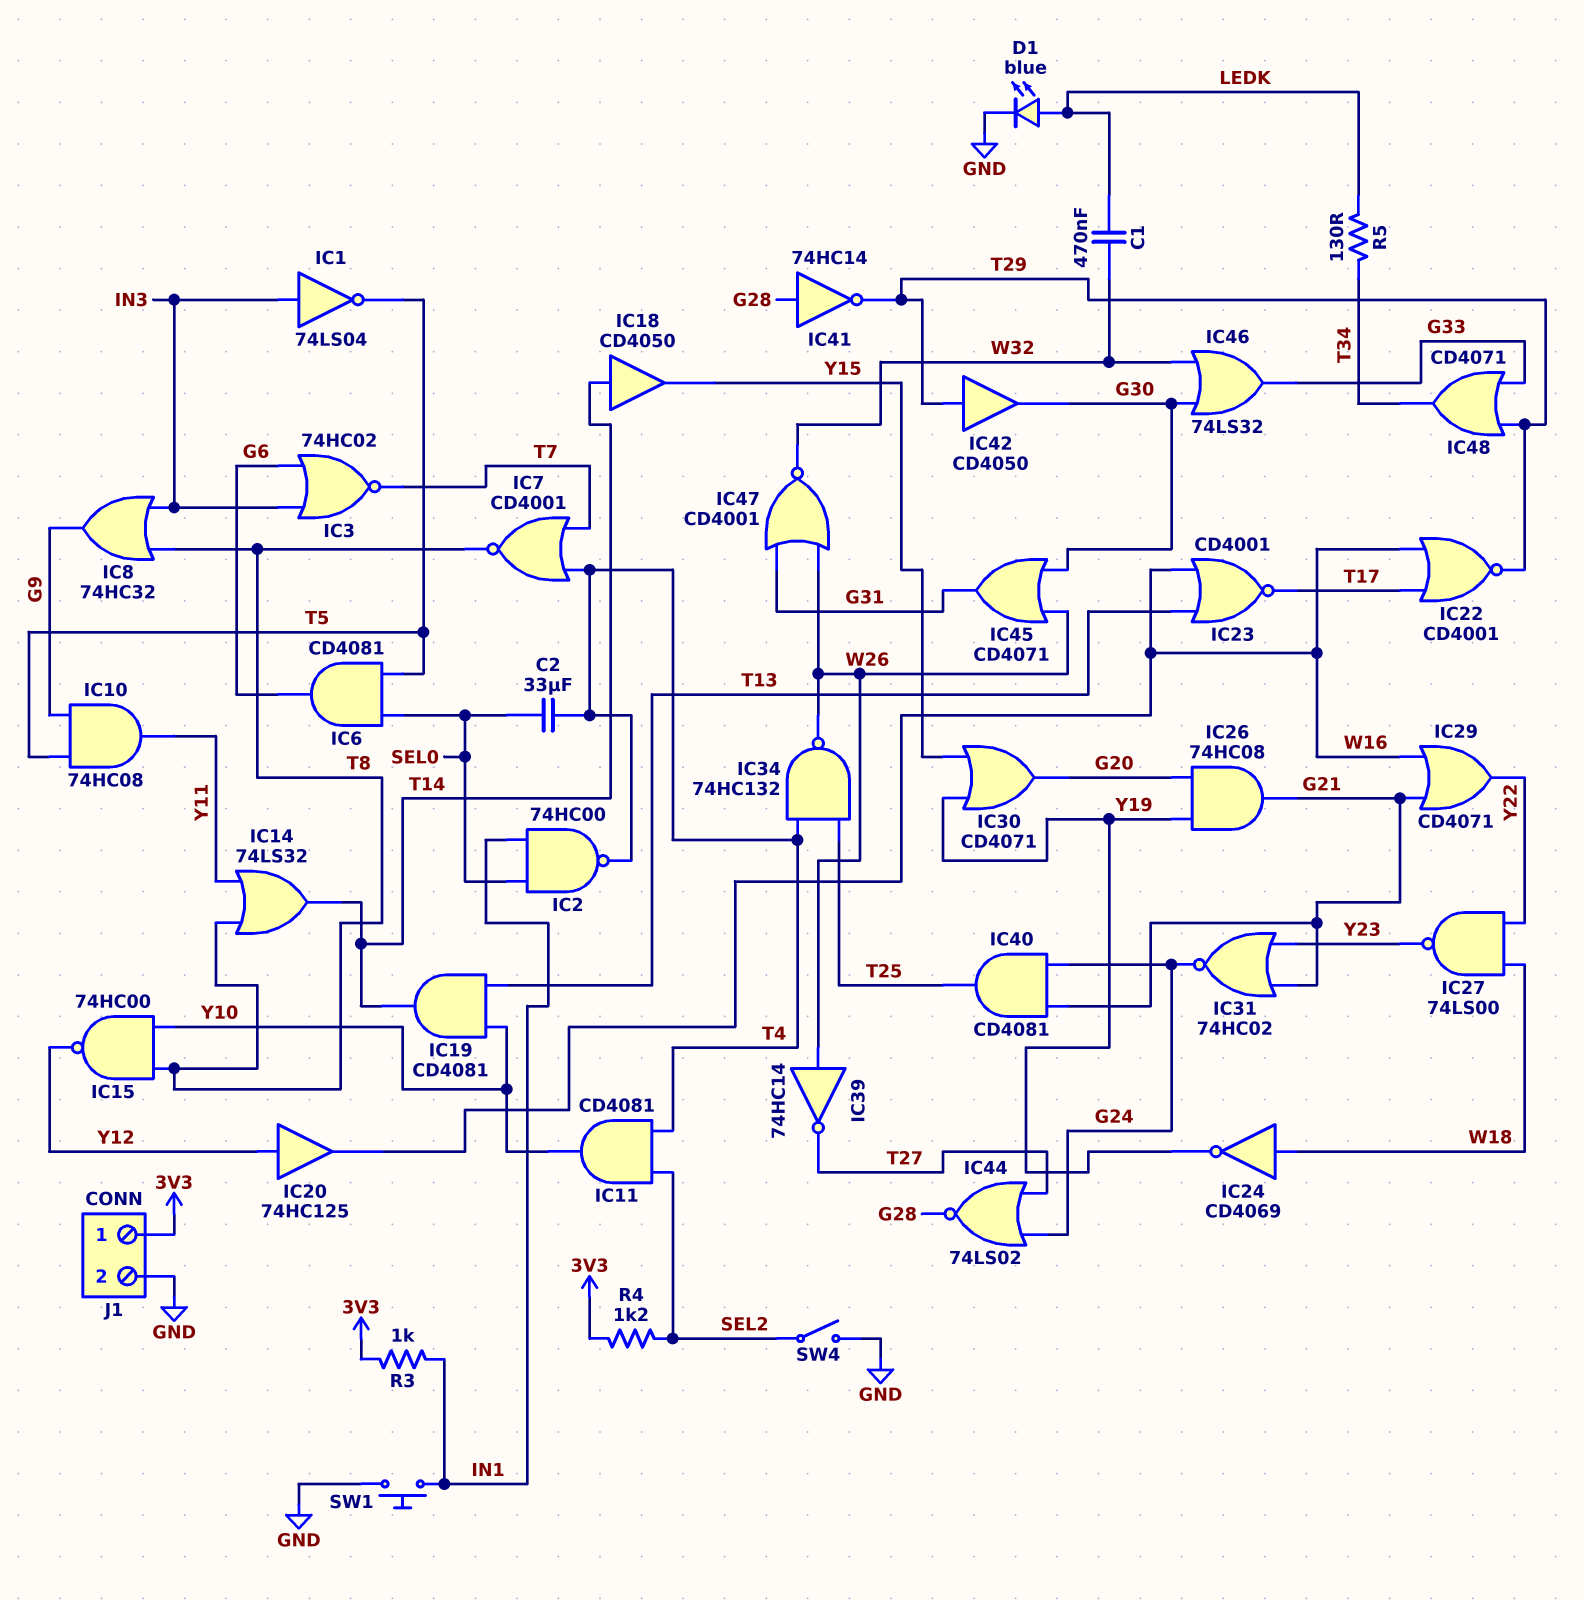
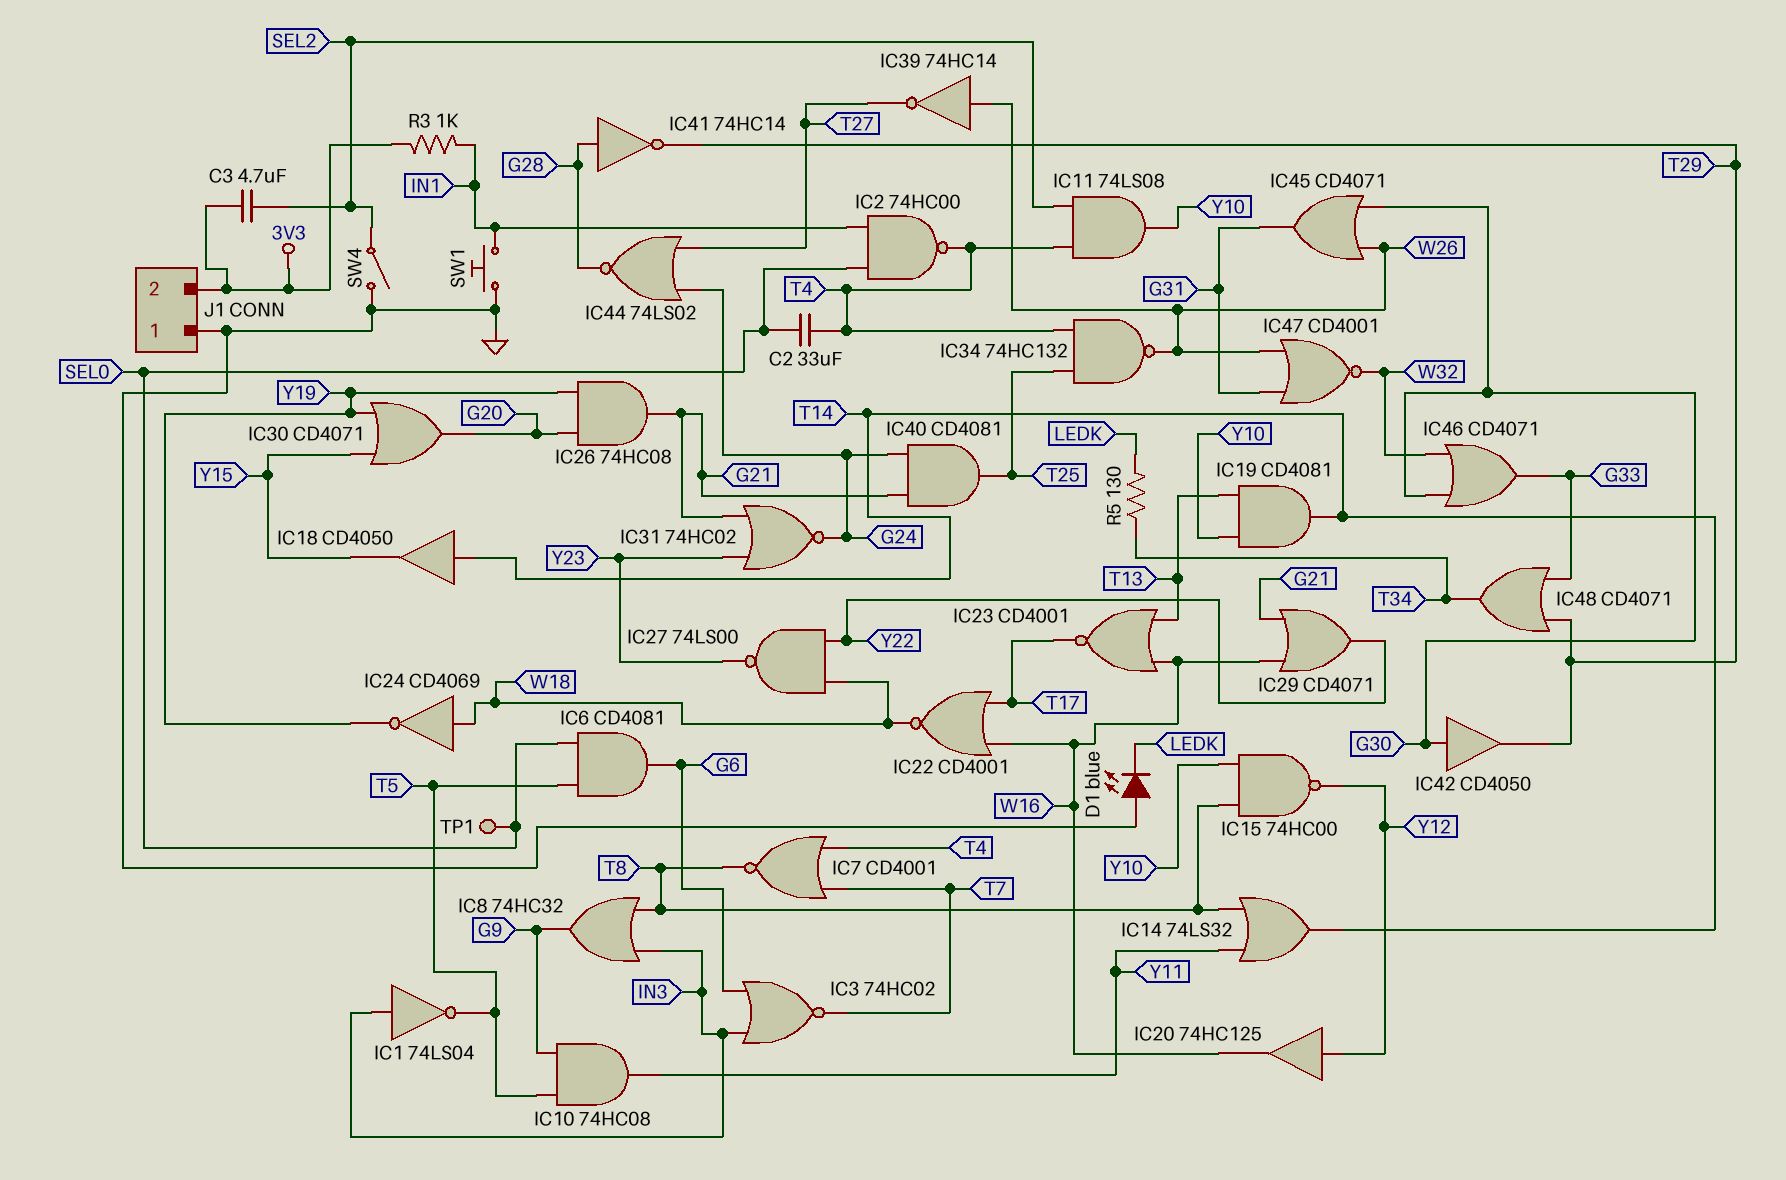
C1: 470nF (LEDK, W32) -> none
C3: none -> 4.7uF (3V3, SEL2)
D1: LED blue (A LEDK, K GND) -> LED blue (A GND, K LEDK)
IC11: AND CD4081 (in SEL2, in T4, out Y10) -> AND 74LS08 (in SEL2, in T4, out Y10)
IC22: NOR CD4001 (in T17, in W16, out T29) -> NOR CD4001 (in T17, in W16, out W18)
IC42: buffer CD4050 (in T29, out G30) -> buffer CD4050 (in G30, out T29)
IC46: OR 74LS32 (in G30, in W32, out G33) -> OR CD4071 (in G30, in W32, out G33)
J1 pin 1: 3V3 -> GND
J1 pin 2: GND -> 3V3
R4: 1.2k (3V3, SEL2) -> none
TP1: none -> test point (SEL0)

